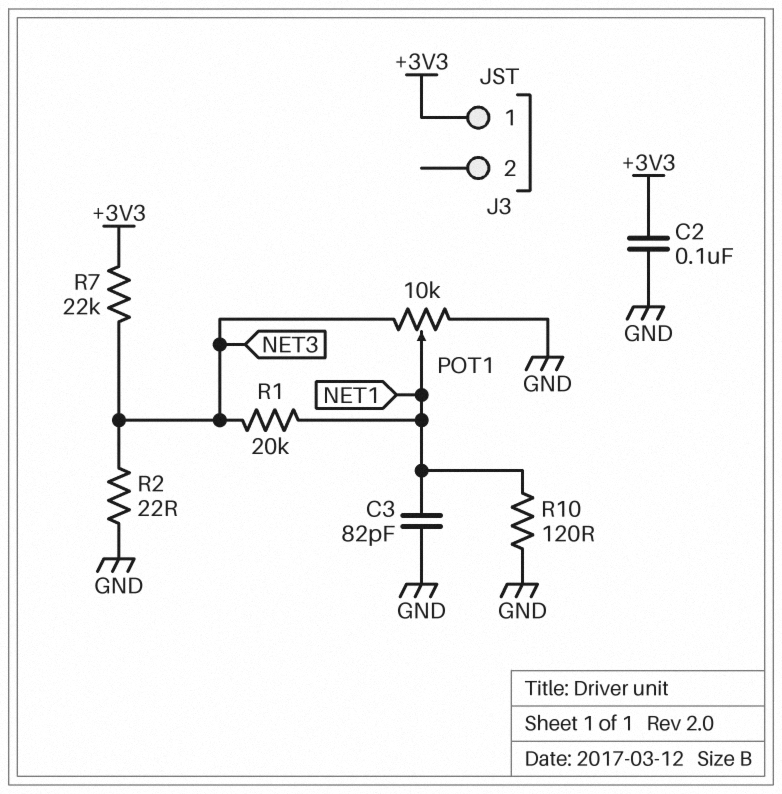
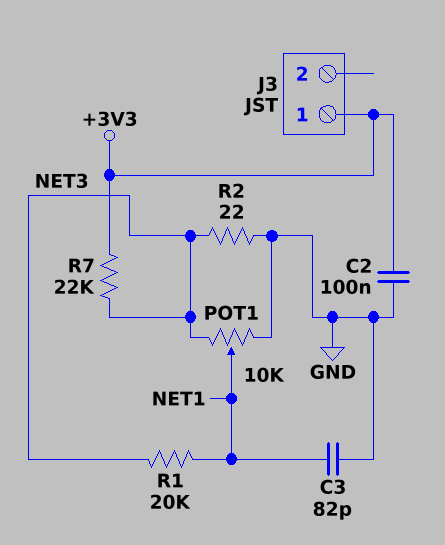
R10: 120 (GND, NET1) -> none

